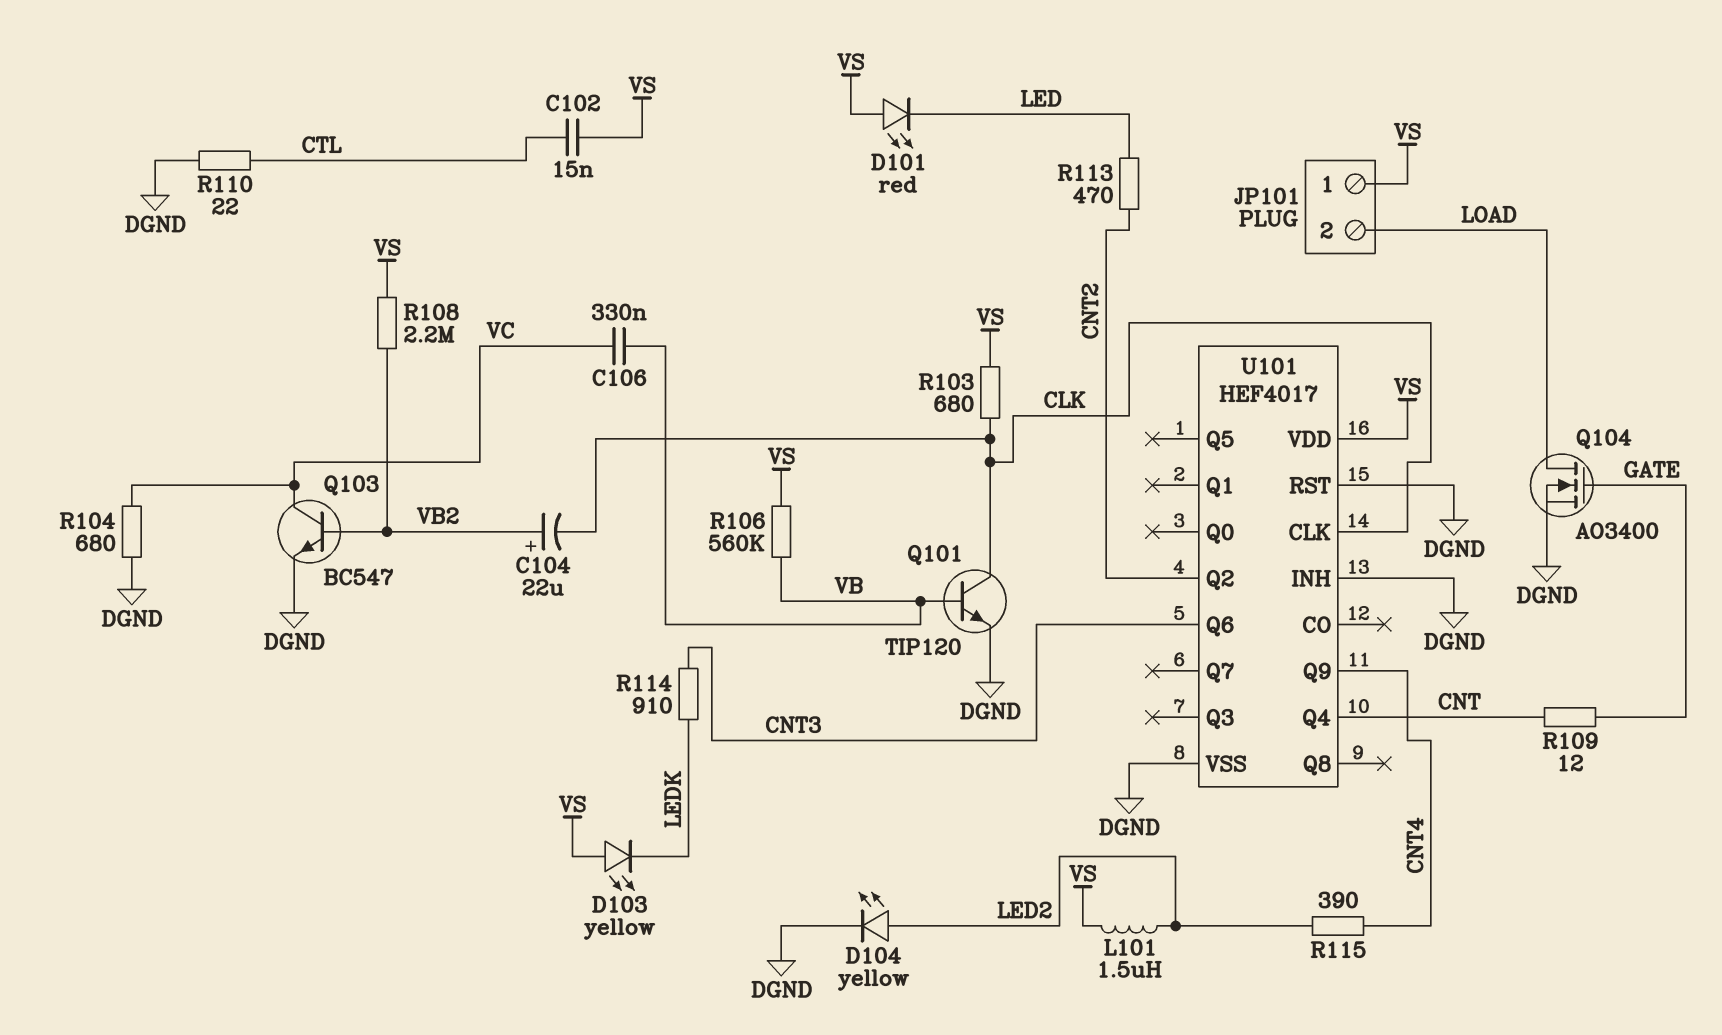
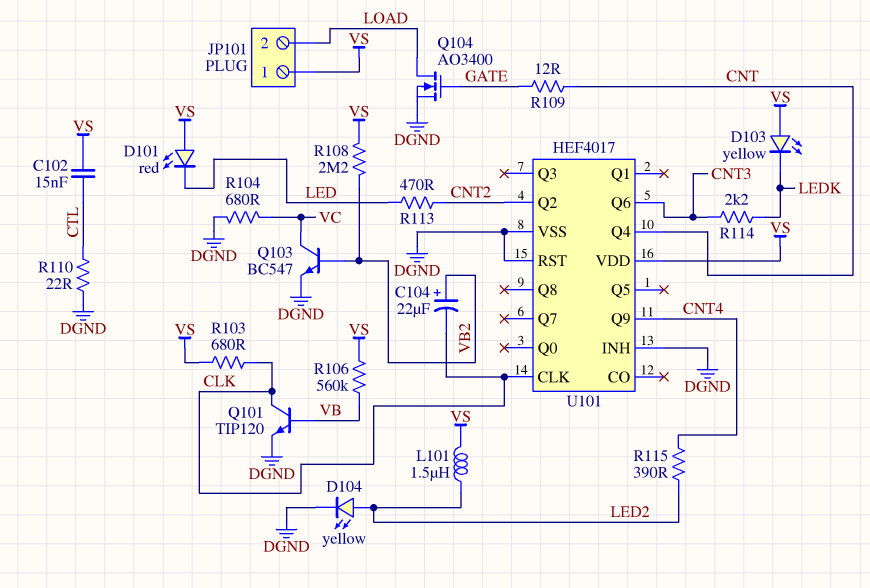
C106: 330nF (VB, VC) -> none
R114: 910 (CNT3, LEDK) -> 2.2k (CNT3, LEDK)

